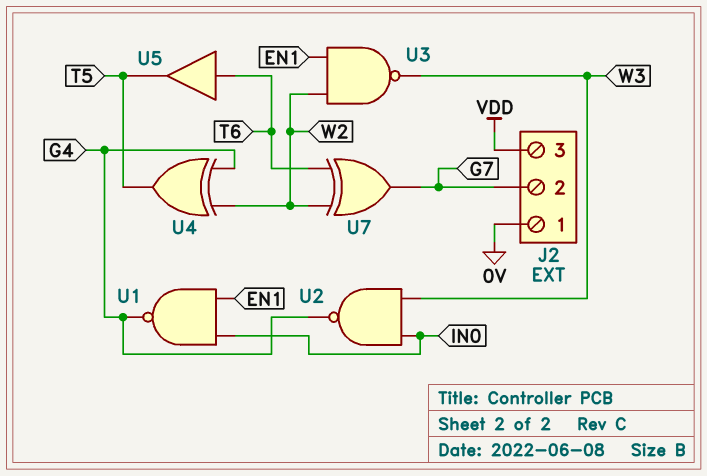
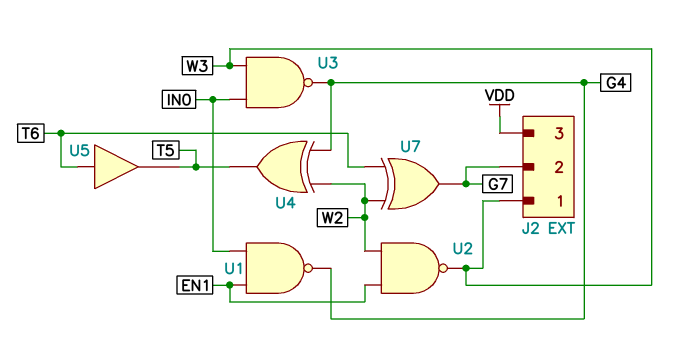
J2 pin 1: 0V -> W3
U2: NAND (in IN0, in W3, out G4) -> NAND (in EN1, in W2, out W3)
U3: NAND (in EN1, in W2, out W3) -> NAND (in IN0, in W3, out G4)

